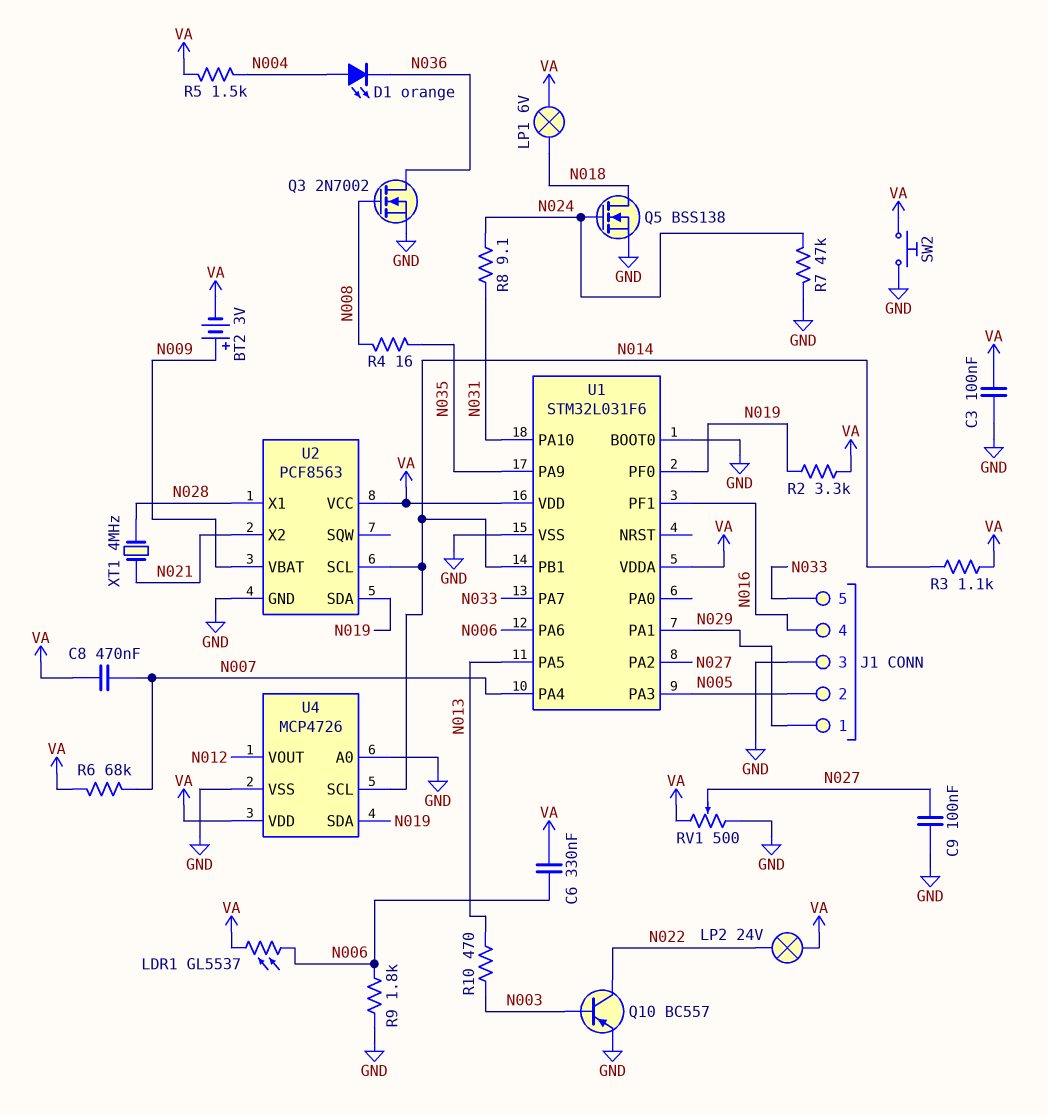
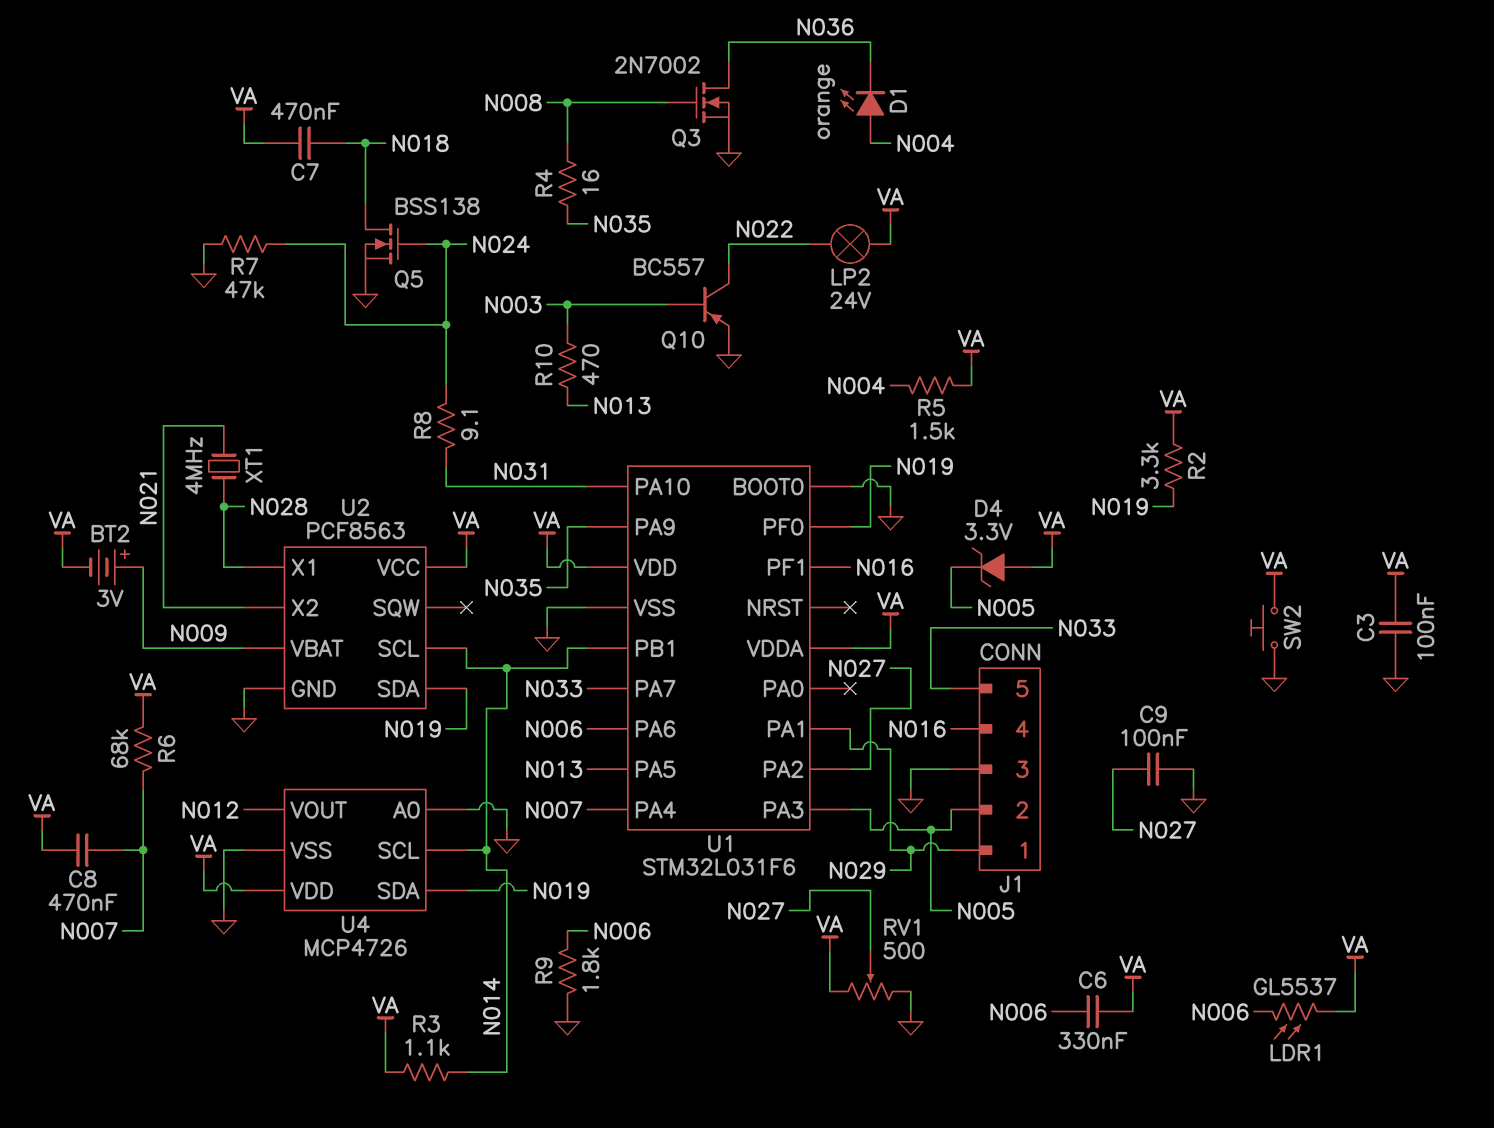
C7: none -> 470nF (N018, VA)
D4: none -> zener 3.3V (A VA, K N005)
LP1: lamp 6V (N018, VA) -> none

